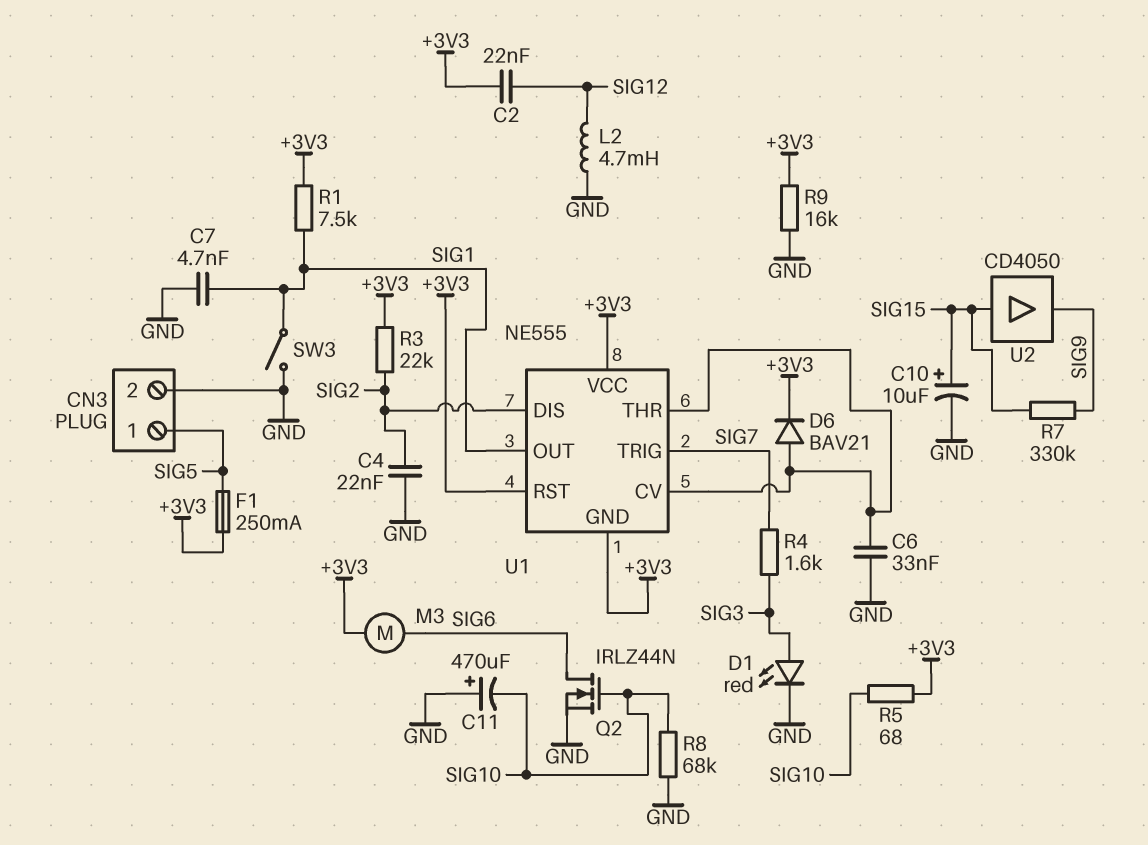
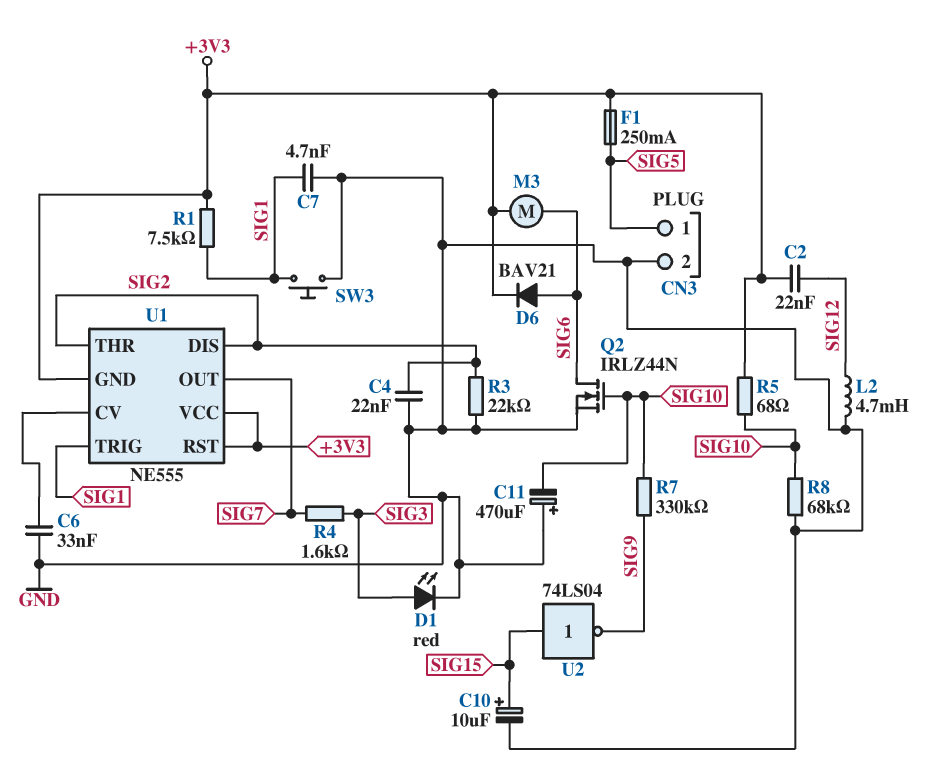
D6: diode BAV21 (A U1/CV, K +3V3) -> diode BAV21 (A SIG6, K +3V3)
R3: 22k (+3V3, SIG2) -> 22k (GND, SIG2)
R7: 330k (SIG9, SIG15) -> 330k (SIG9, SIG10)
R9: 16k (+3V3, GND) -> none
SW3: switch (GND, SIG1) -> button (GND, SIG1)
U1 pin OUT: SIG1 -> SIG7
U1 pin THR: U1/CV -> SIG2
U1 pin TRIG: SIG7 -> SIG1
U2: buffer CD4050 (in SIG15, out SIG9) -> NOT 74LS04 (in SIG15, out SIG9)

